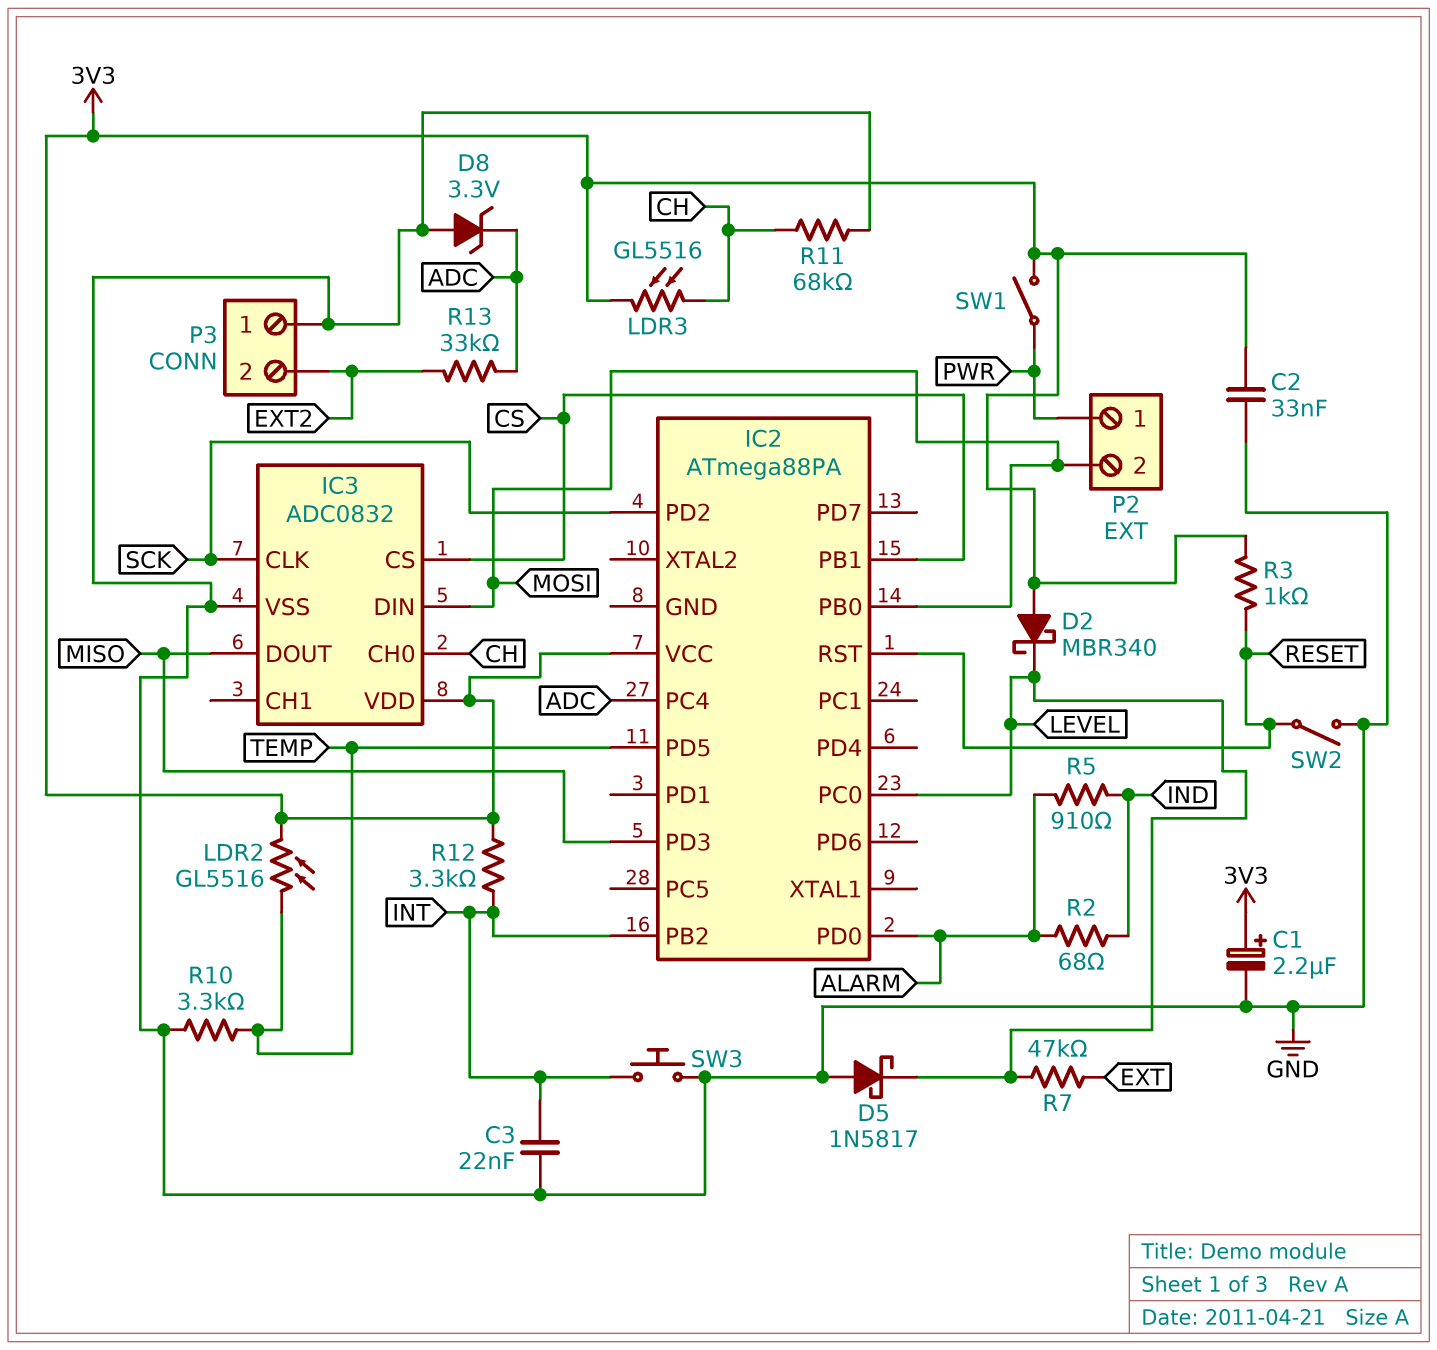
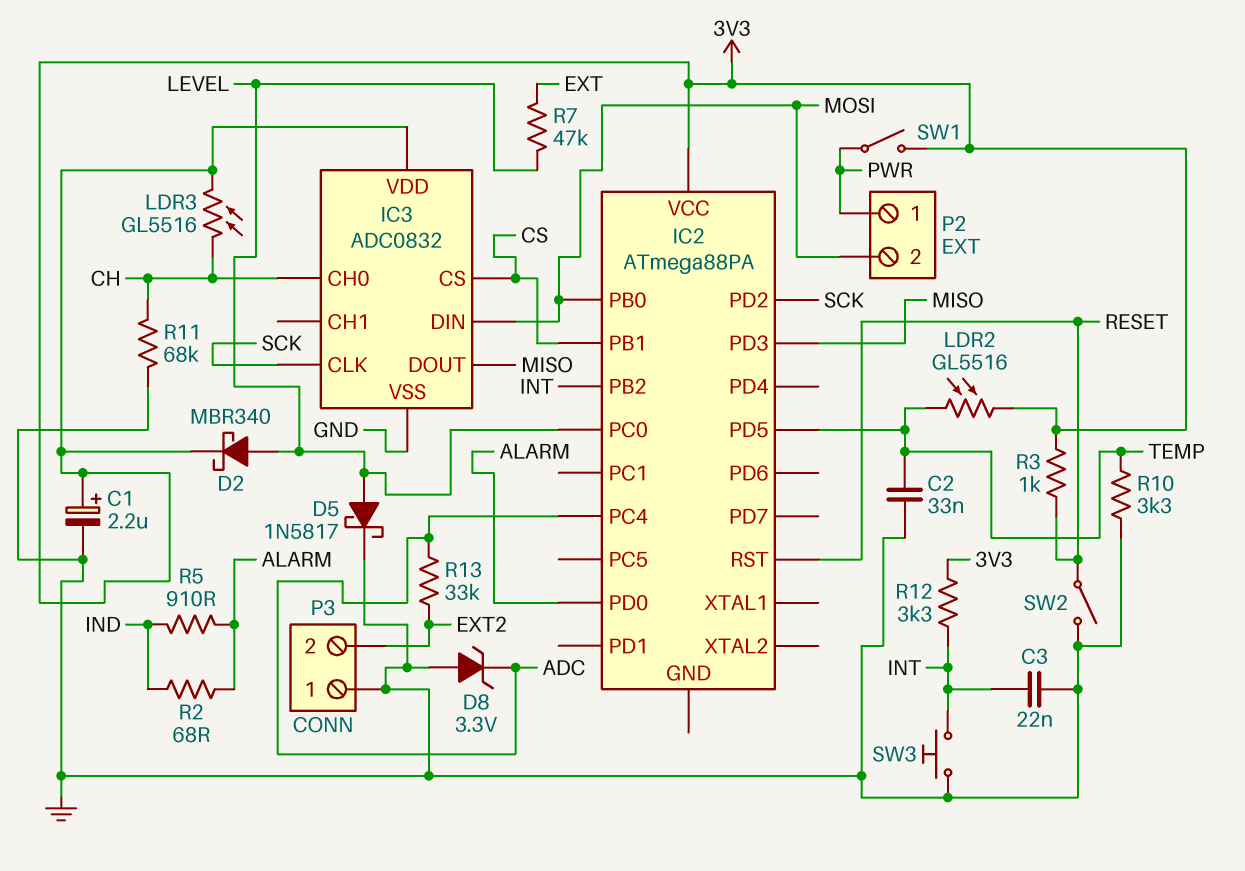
C2: 33nF (3V3, GND) -> 33nF (GND, TEMP)
D2: schottky MBR340 (A 3V3, K LEVEL) -> schottky MBR340 (A LEVEL, K 3V3)
D5: schottky 1N5817 (A GND, K LEVEL) -> schottky 1N5817 (A LEVEL, K GND)

